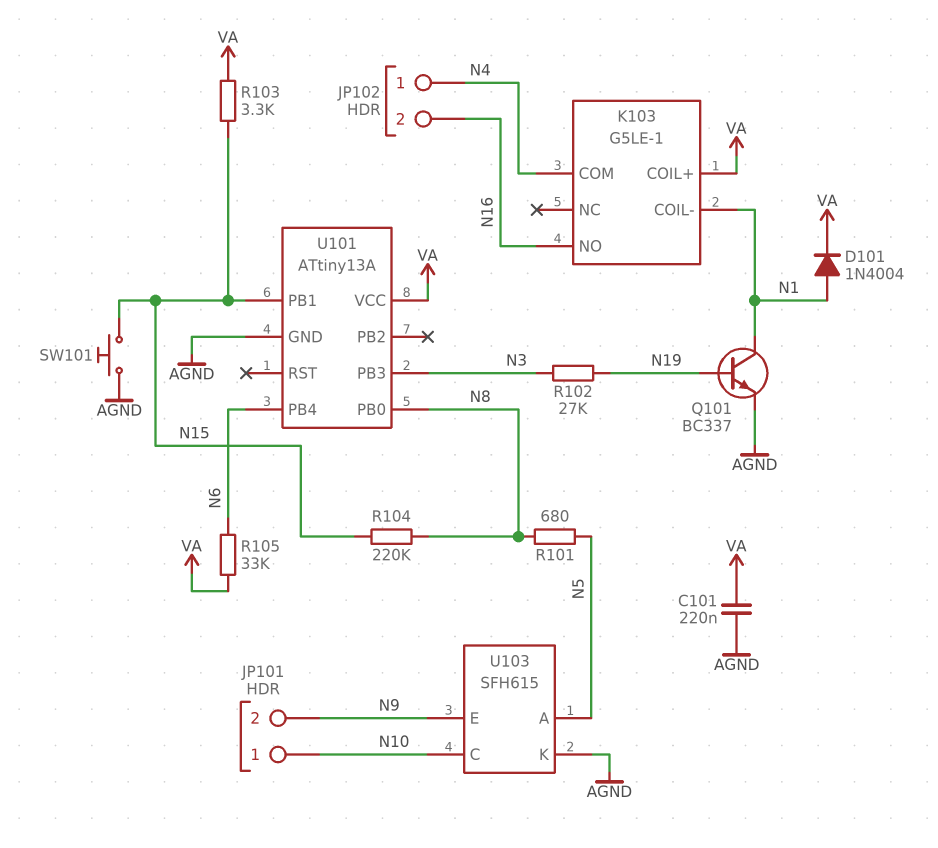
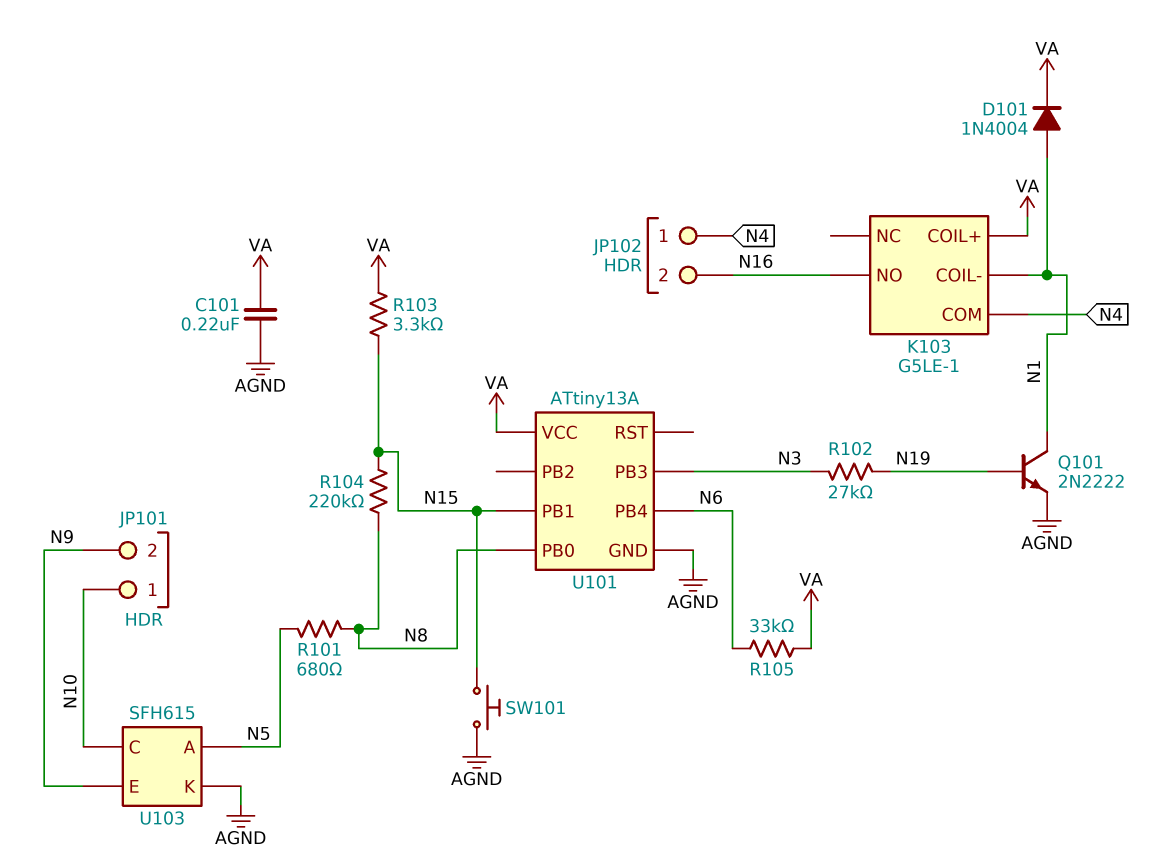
Q101: NPN BC337 (B N19, C N1, E AGND) -> NPN 2N2222 (B N19, C N1, E AGND)

